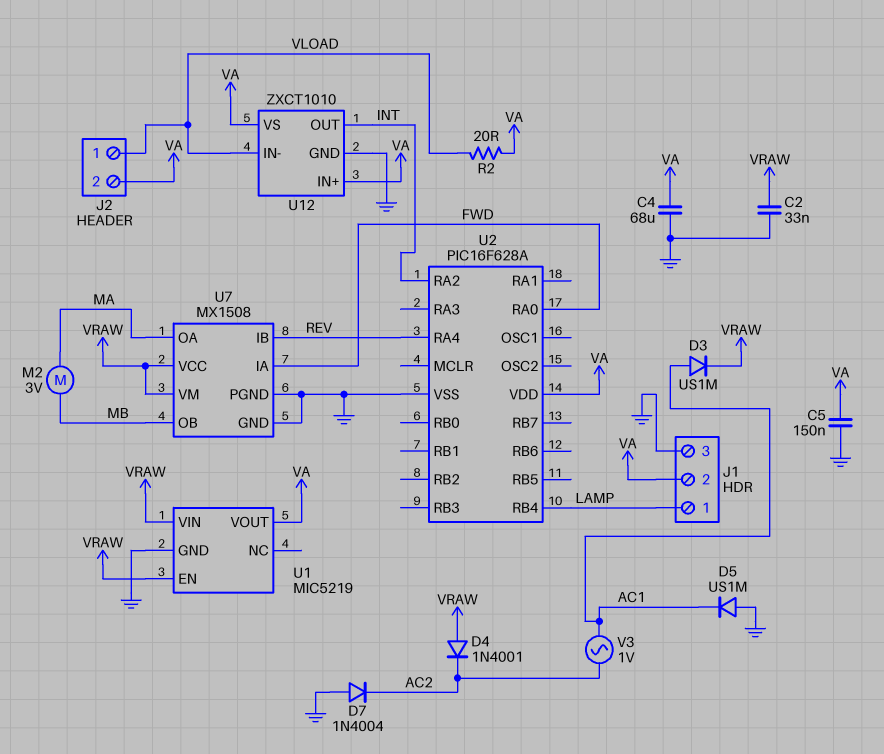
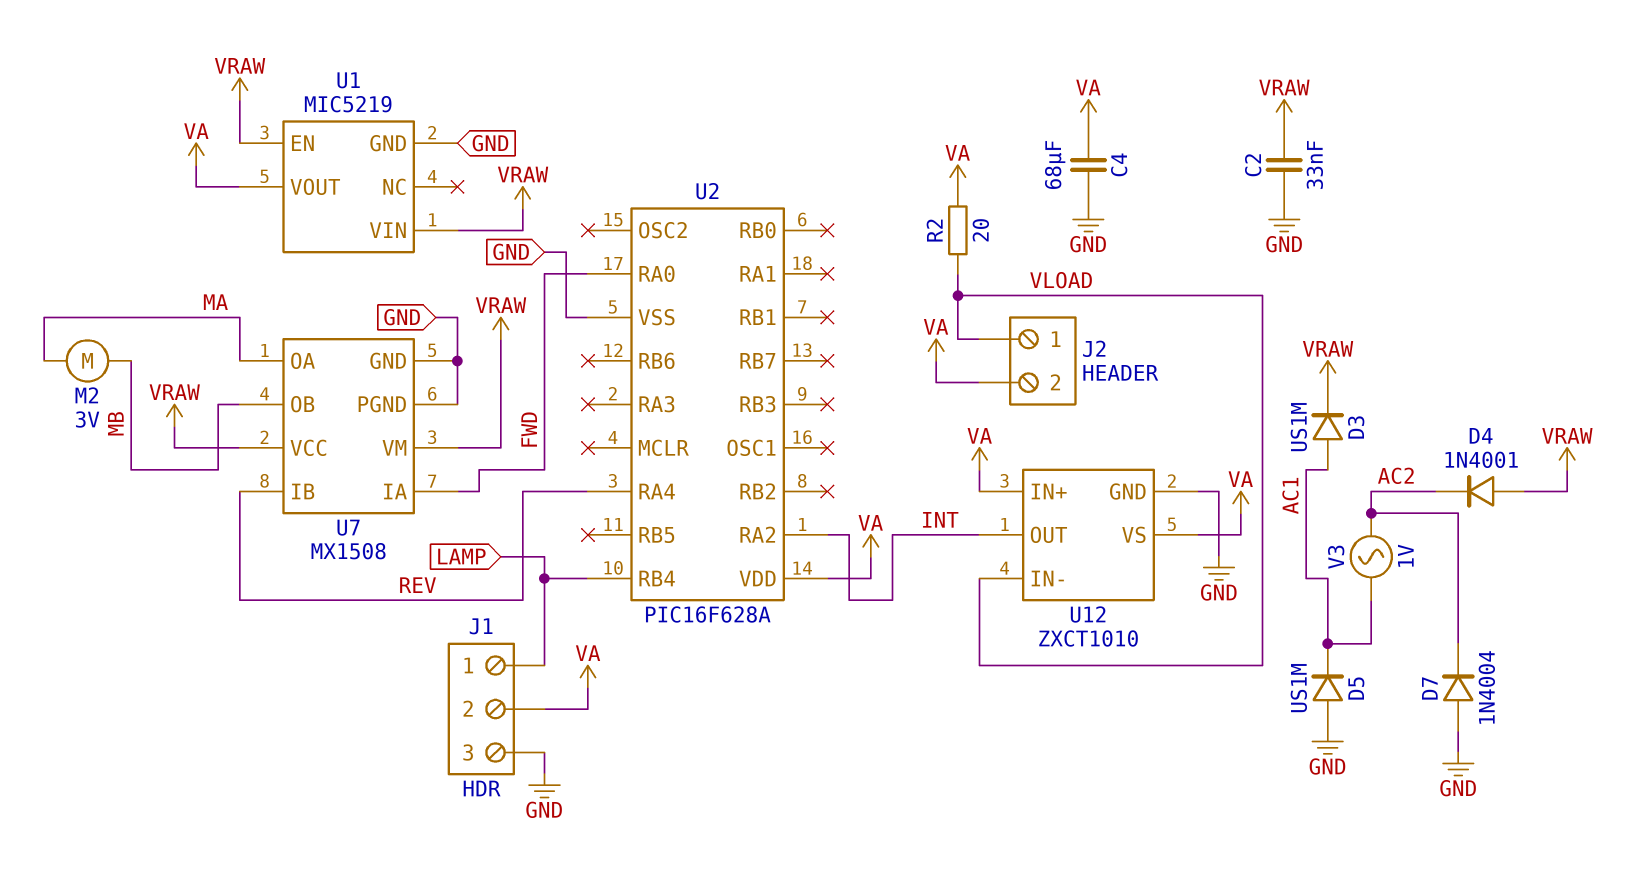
C5: 150nF (GND, VA) -> none

